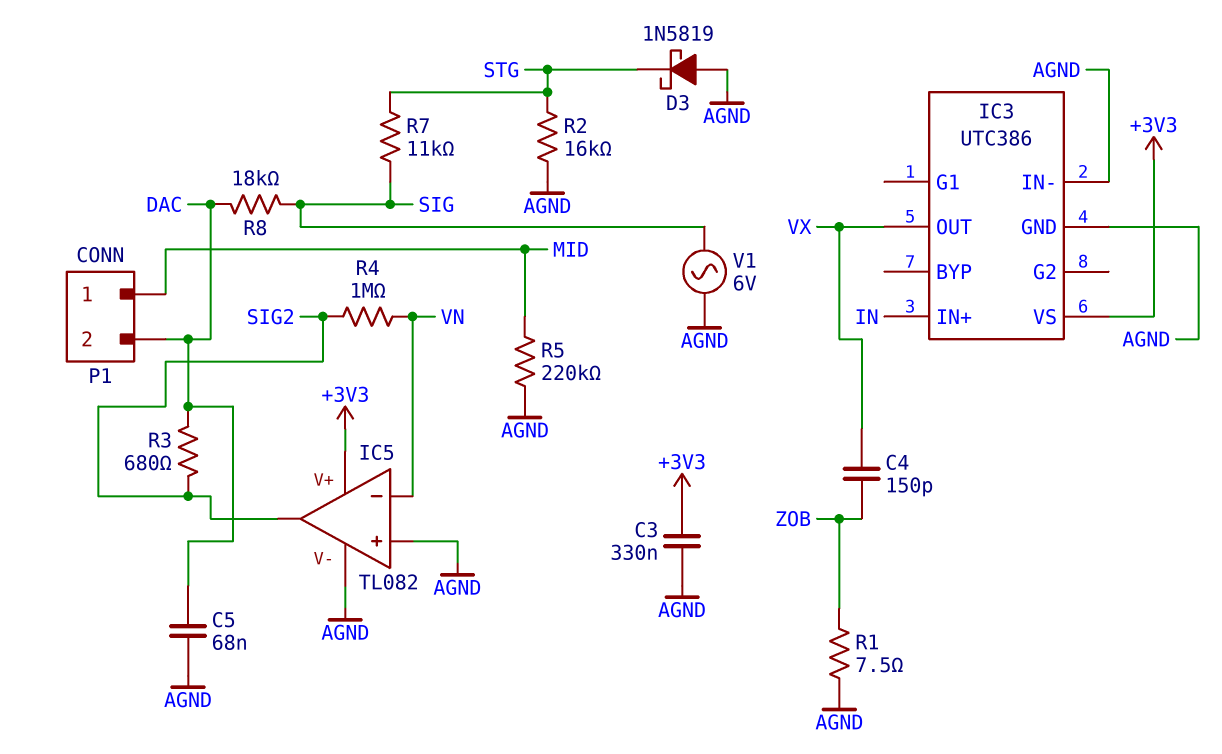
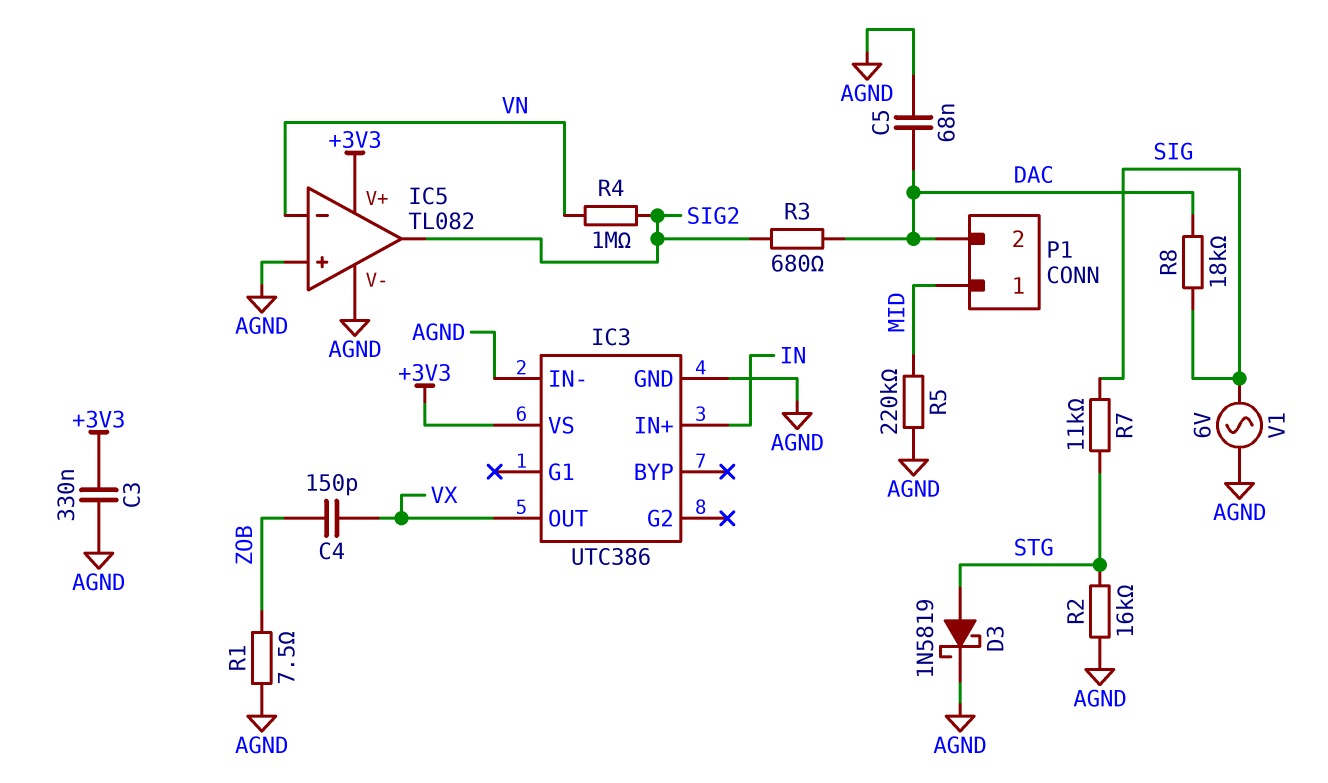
D3: schottky 1N5819 (A AGND, K STG) -> schottky 1N5819 (A STG, K AGND)

